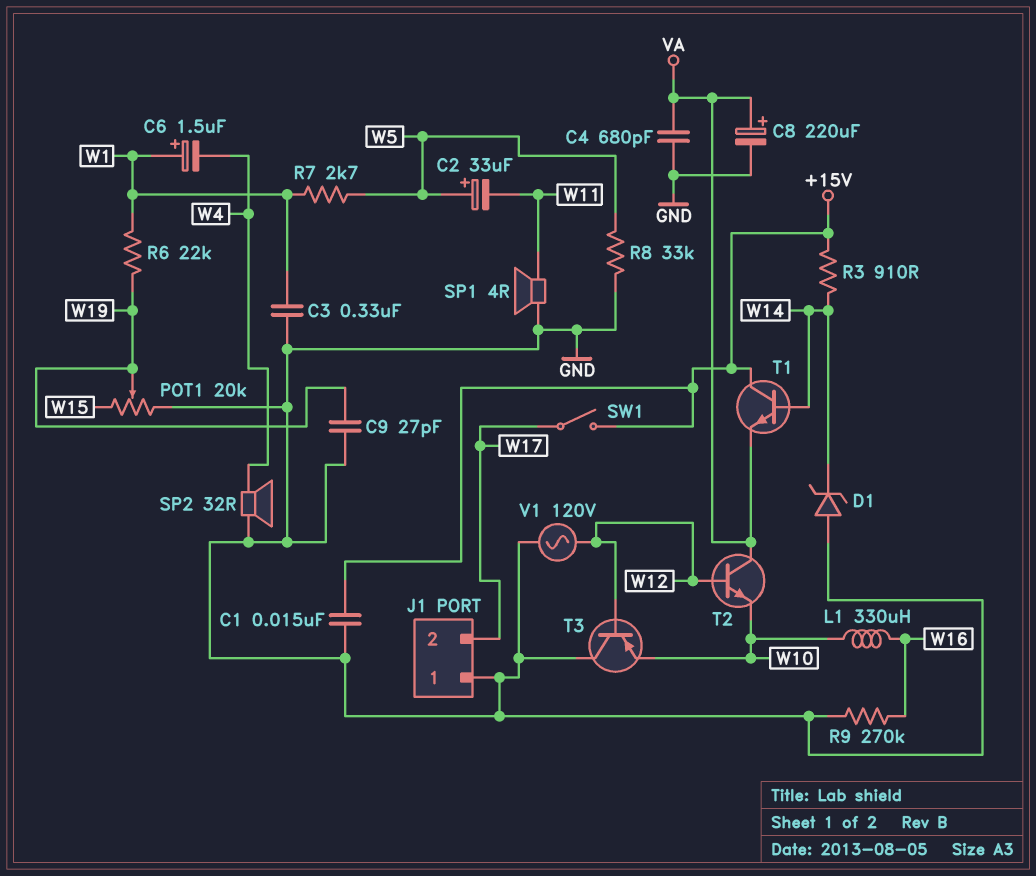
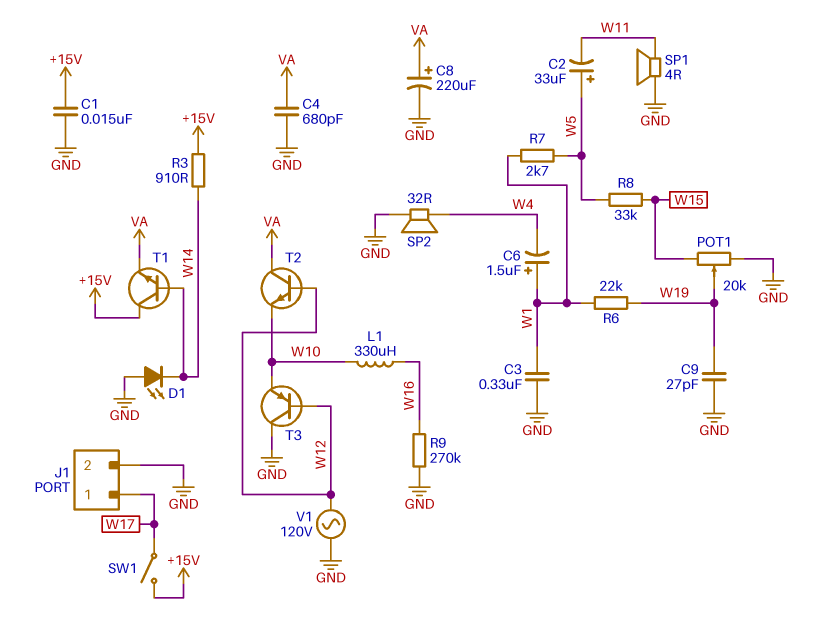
D1: zener (A GND, K W14) -> LED (A GND, K W14)
J1 pin 1: GND -> W17
J1 pin 2: W17 -> GND
R8: 33k (GND, W5) -> 33k (W5, W15)

